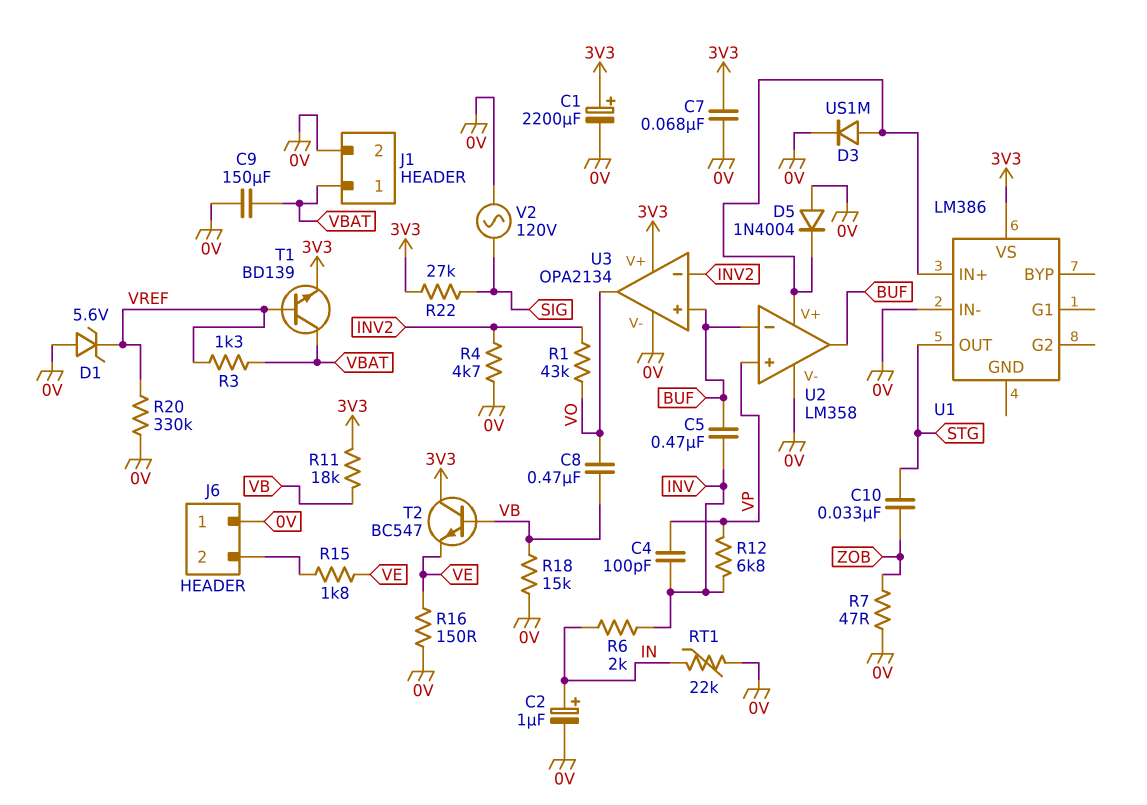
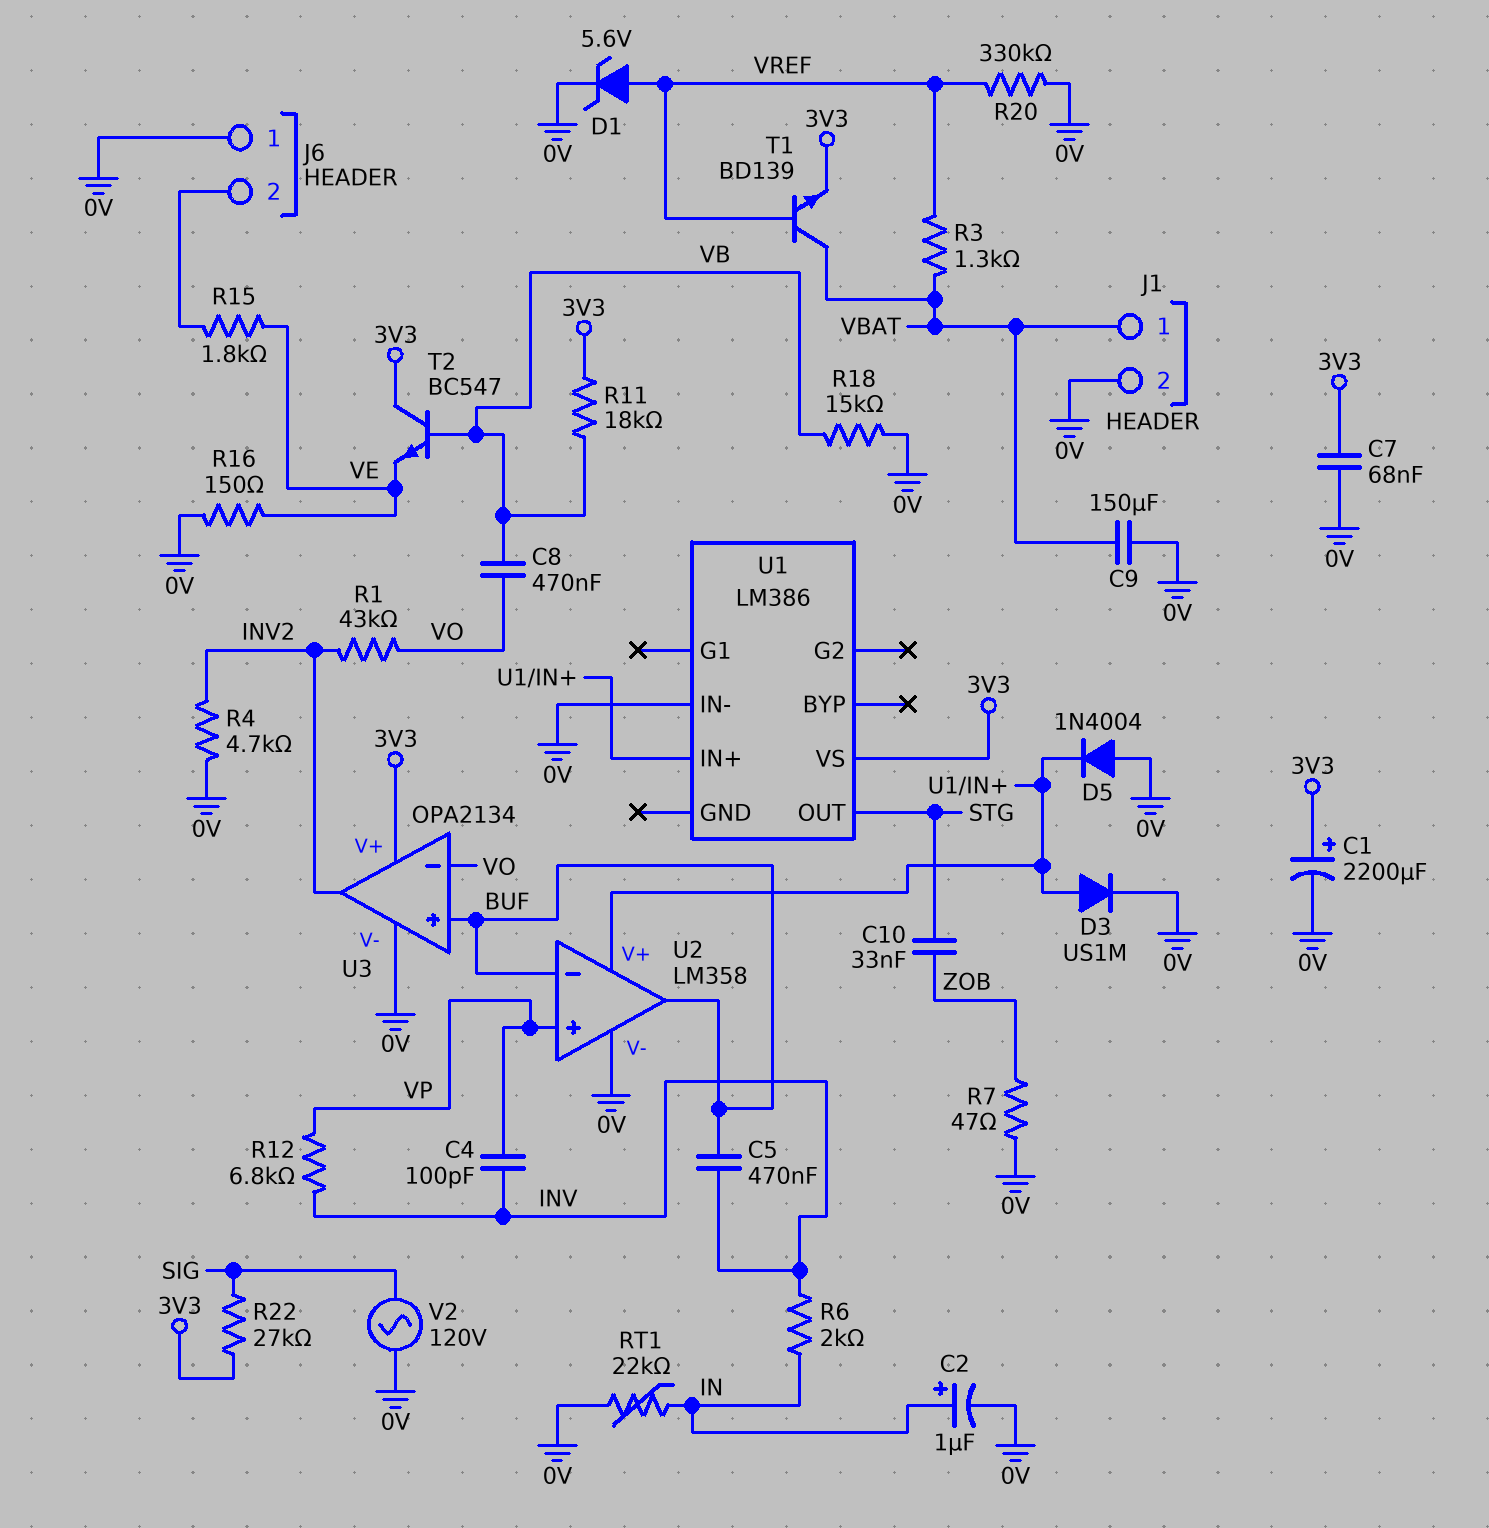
D1: zener 5.6V (A 0V, K VREF) -> zener 5.6V (A VREF, K 0V)
U3 pin in-: INV2 -> VO
U3 pin out: VO -> INV2

